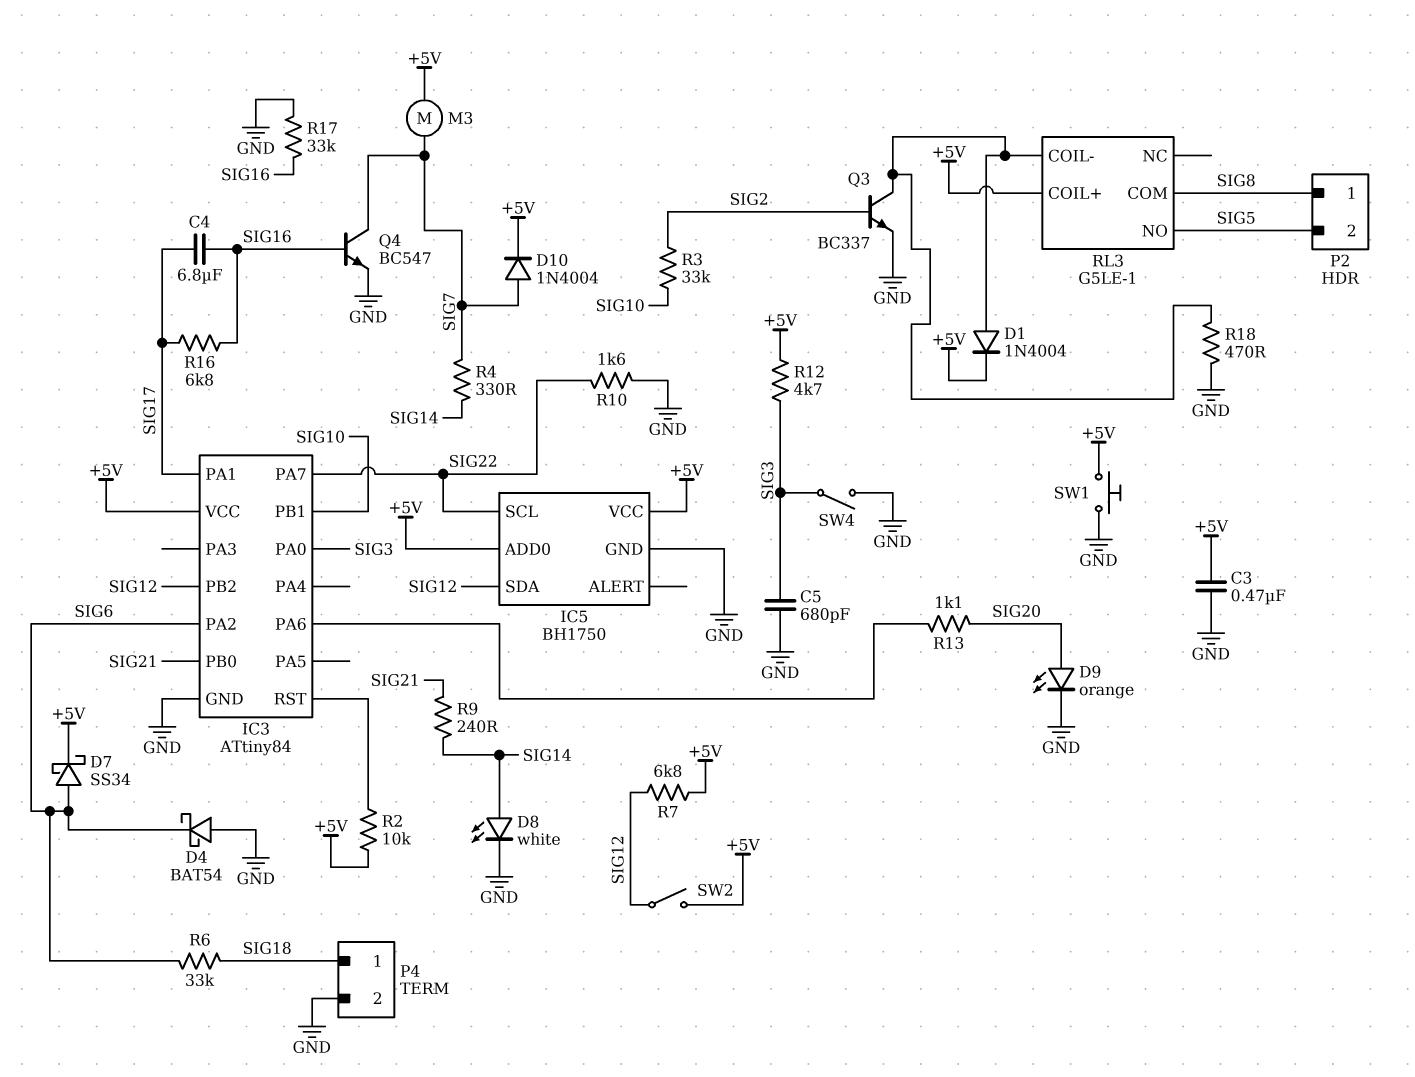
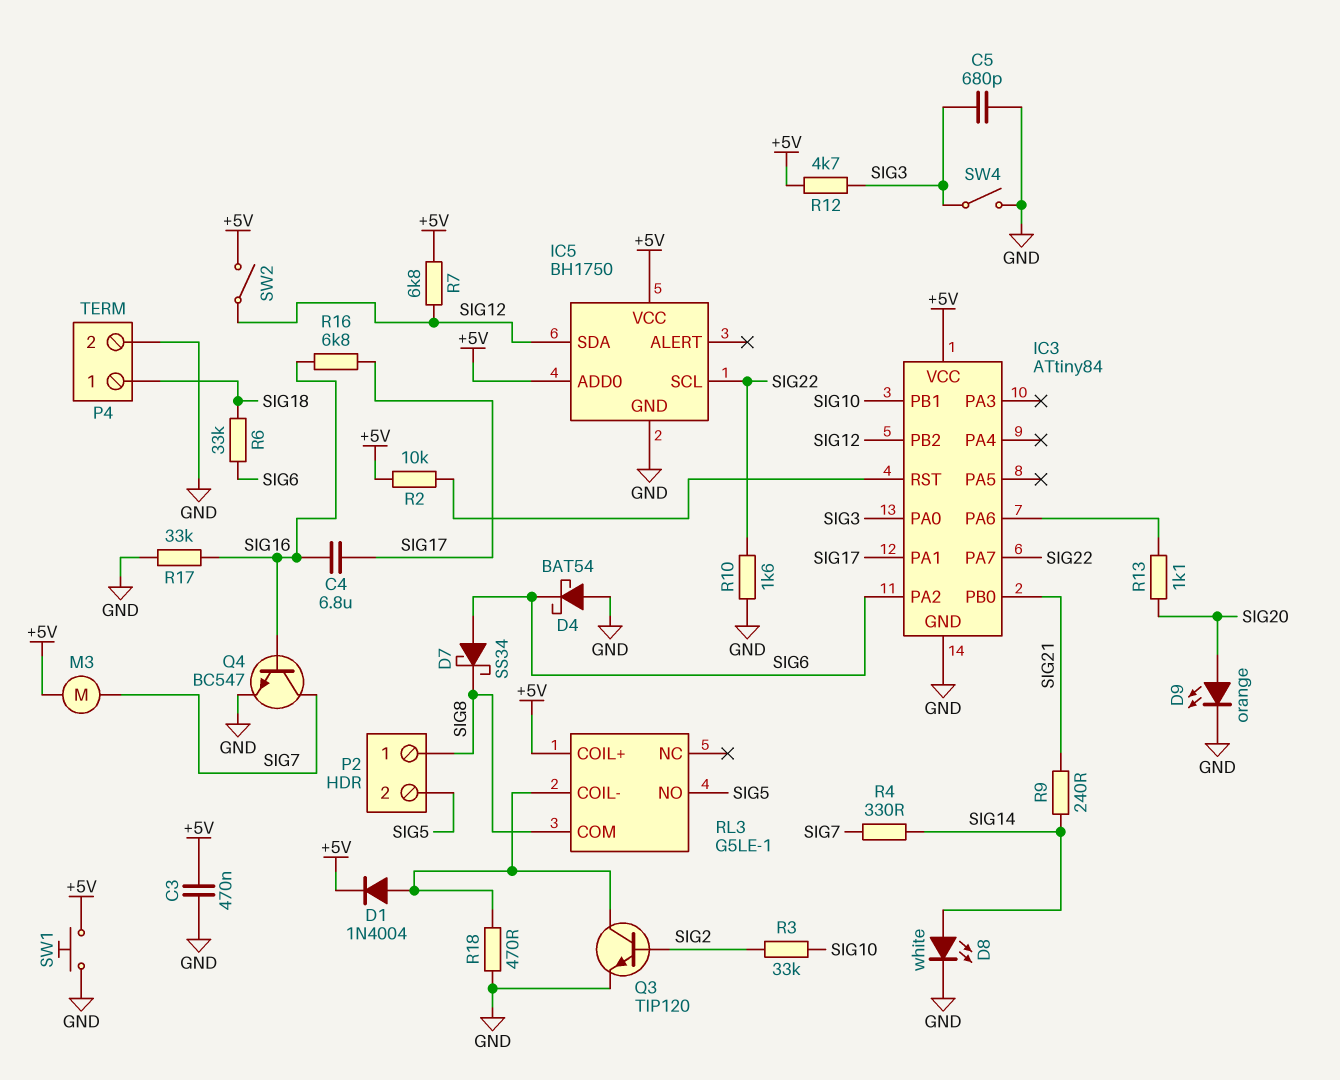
D7: schottky SS34 (A SIG6, K +5V) -> schottky SS34 (A SIG6, K SIG8)
D10: diode 1N4004 (A SIG7, K +5V) -> none
Q3: NPN BC337 (B SIG2, C RL3/COIL-, E GND) -> NPN TIP120 (B SIG2, C RL3/COIL-, E GND)

